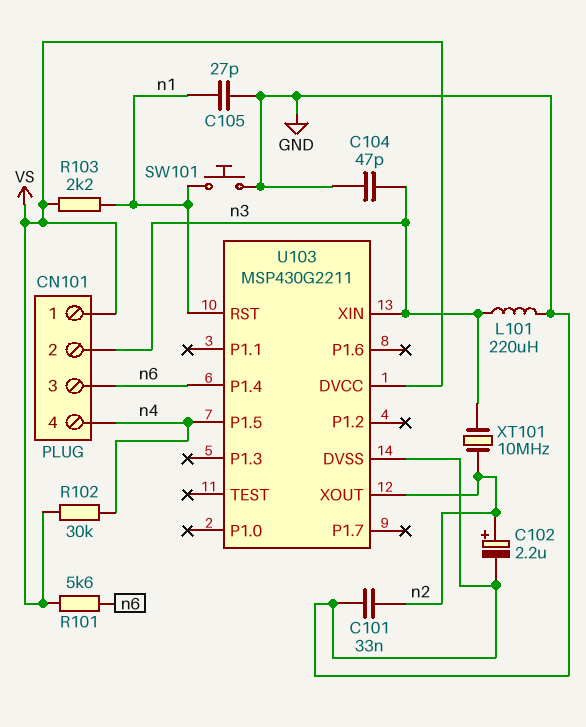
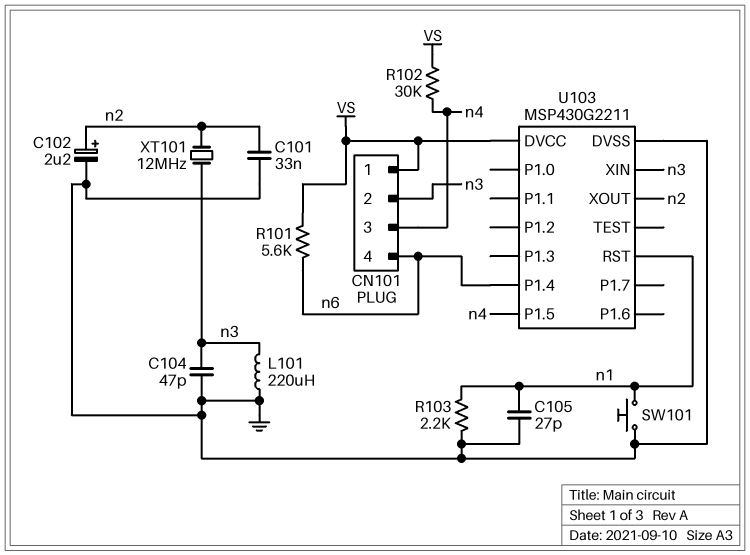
CN101 pin 3: n6 -> n4
CN101 pin 4: n4 -> n6
R103: 2.2k (VS, n1) -> 2.2k (GND, n1)
XT101: 10MHz (n2, n3) -> 12MHz (n2, n3)

